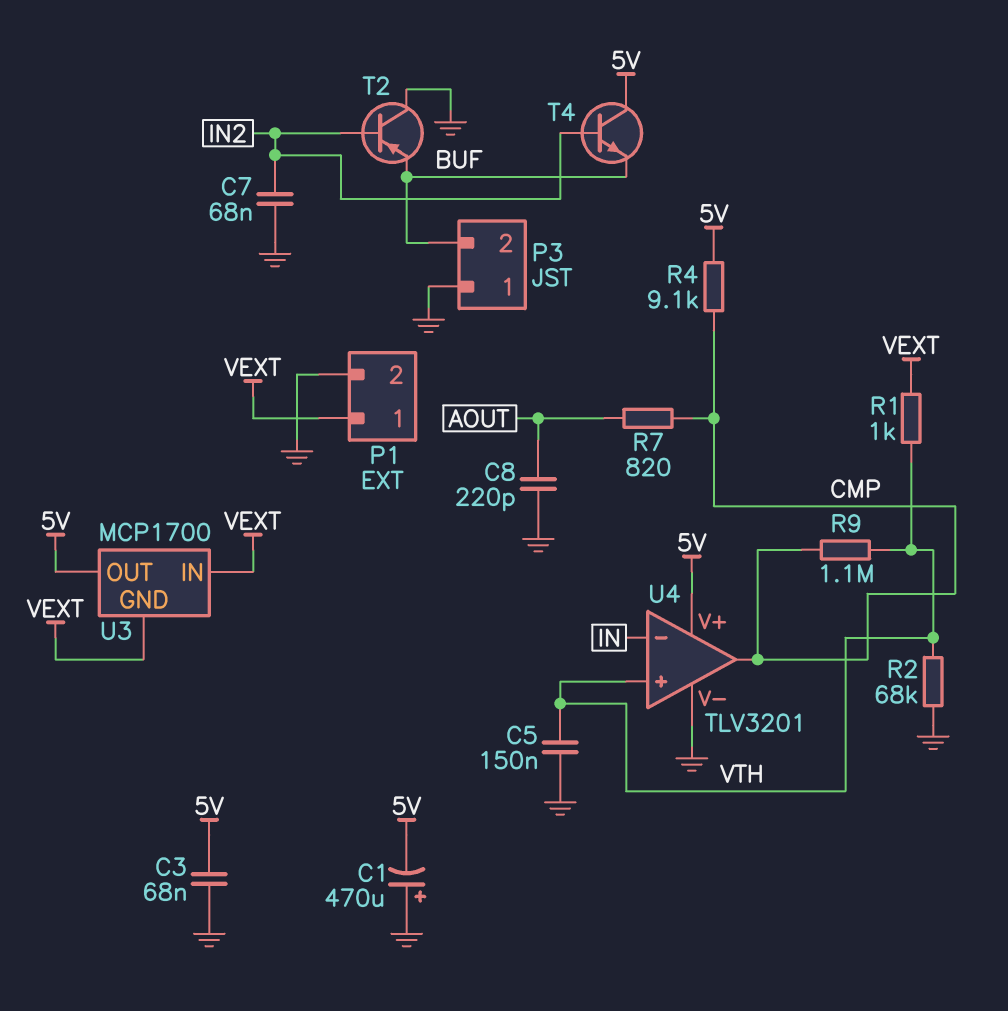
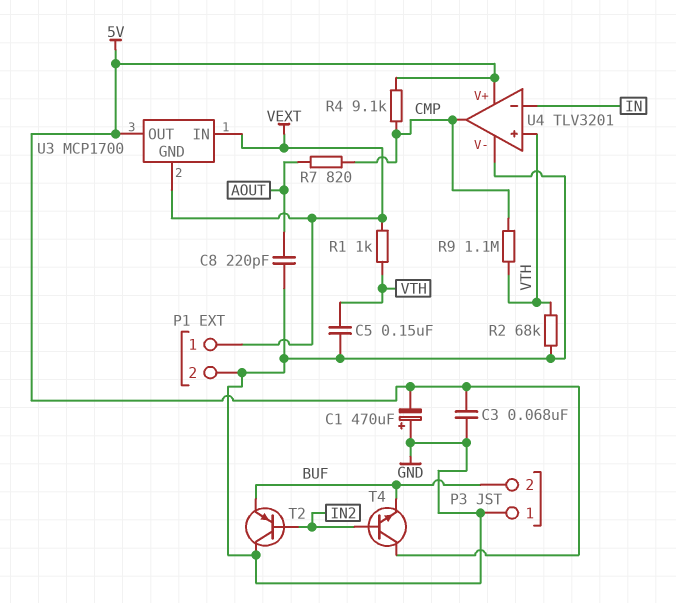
C7: 68nF (GND, IN2) -> none

